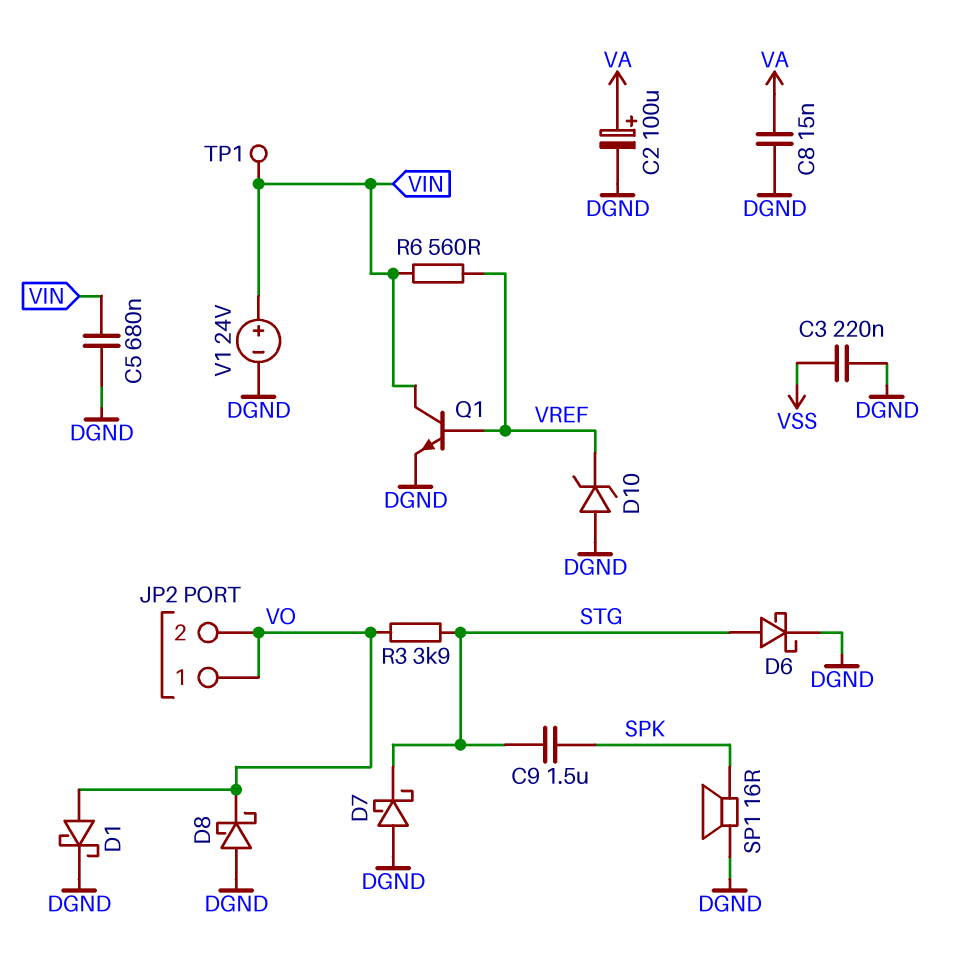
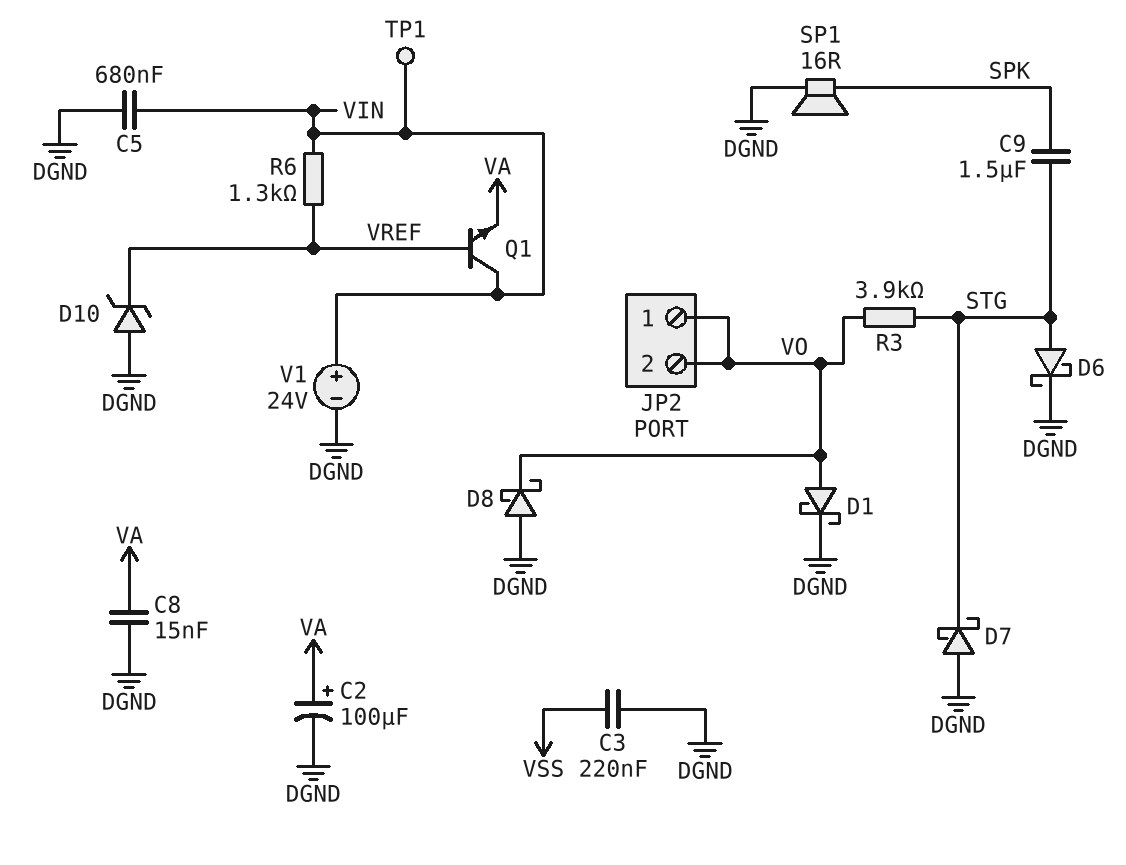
Q1: NPN (B VREF, C VIN, E DGND) -> NPN (B VREF, C VIN, E VA)
R6: 560 (VIN, VREF) -> 1.3k (VIN, VREF)

